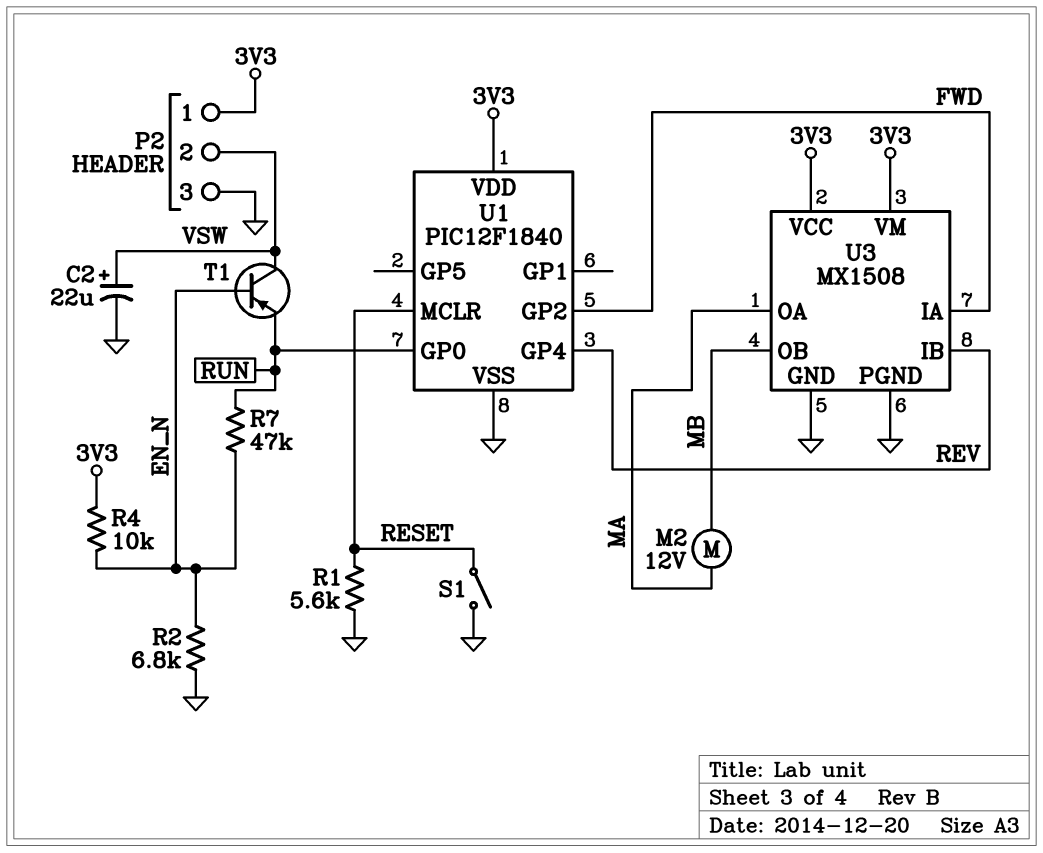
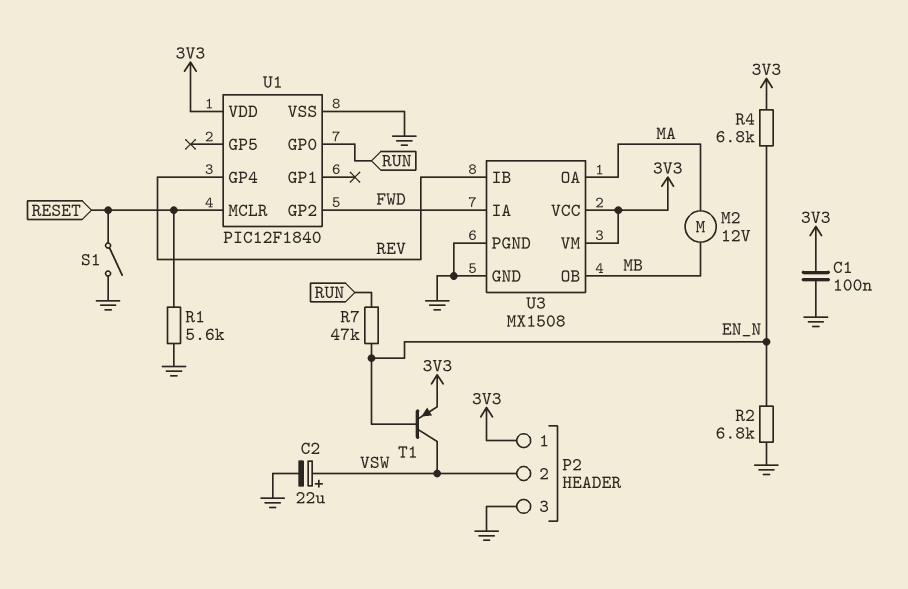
C1: none -> 100nF (3V3, GND)
R4: 10k (3V3, EN_N) -> 6.8k (3V3, EN_N)
T1: PNP (B EN_N, C VSW, E RUN) -> PNP (B EN_N, C VSW, E 3V3)

